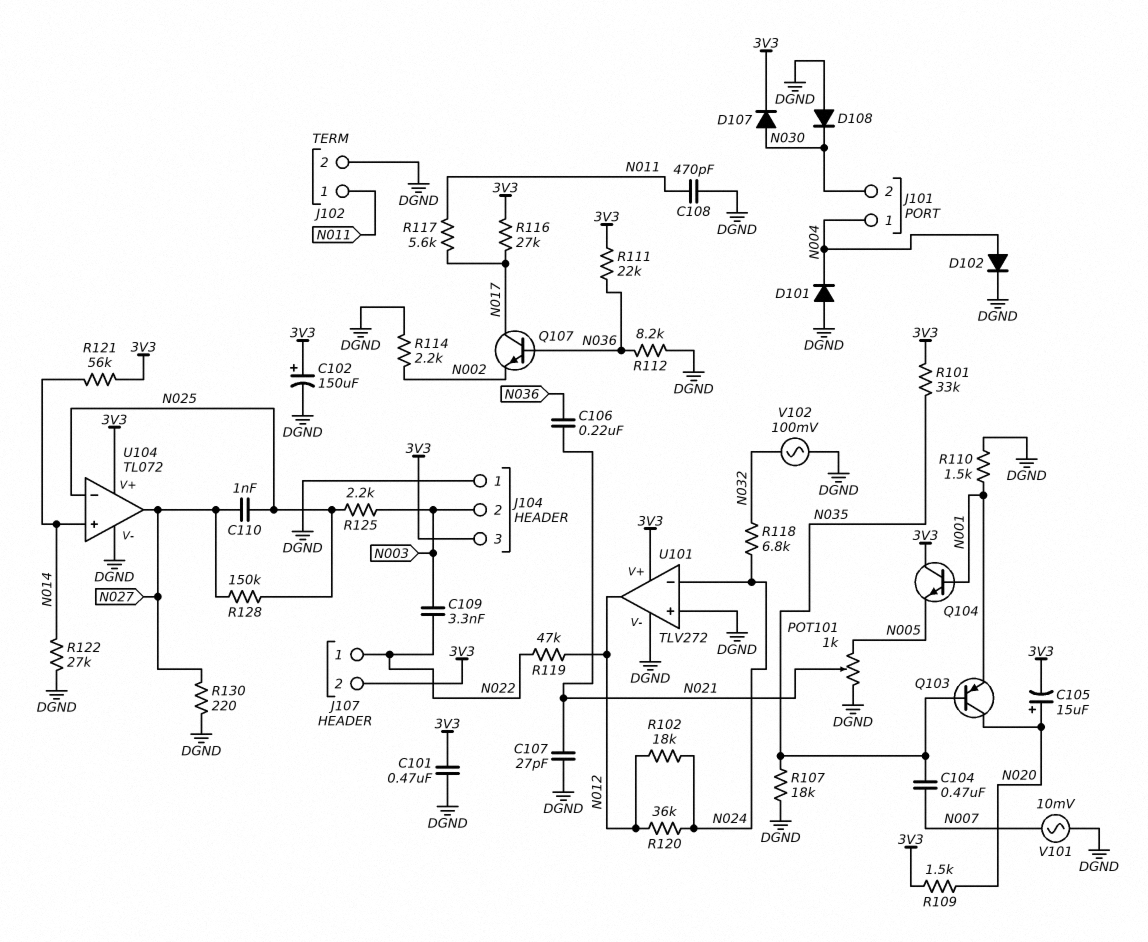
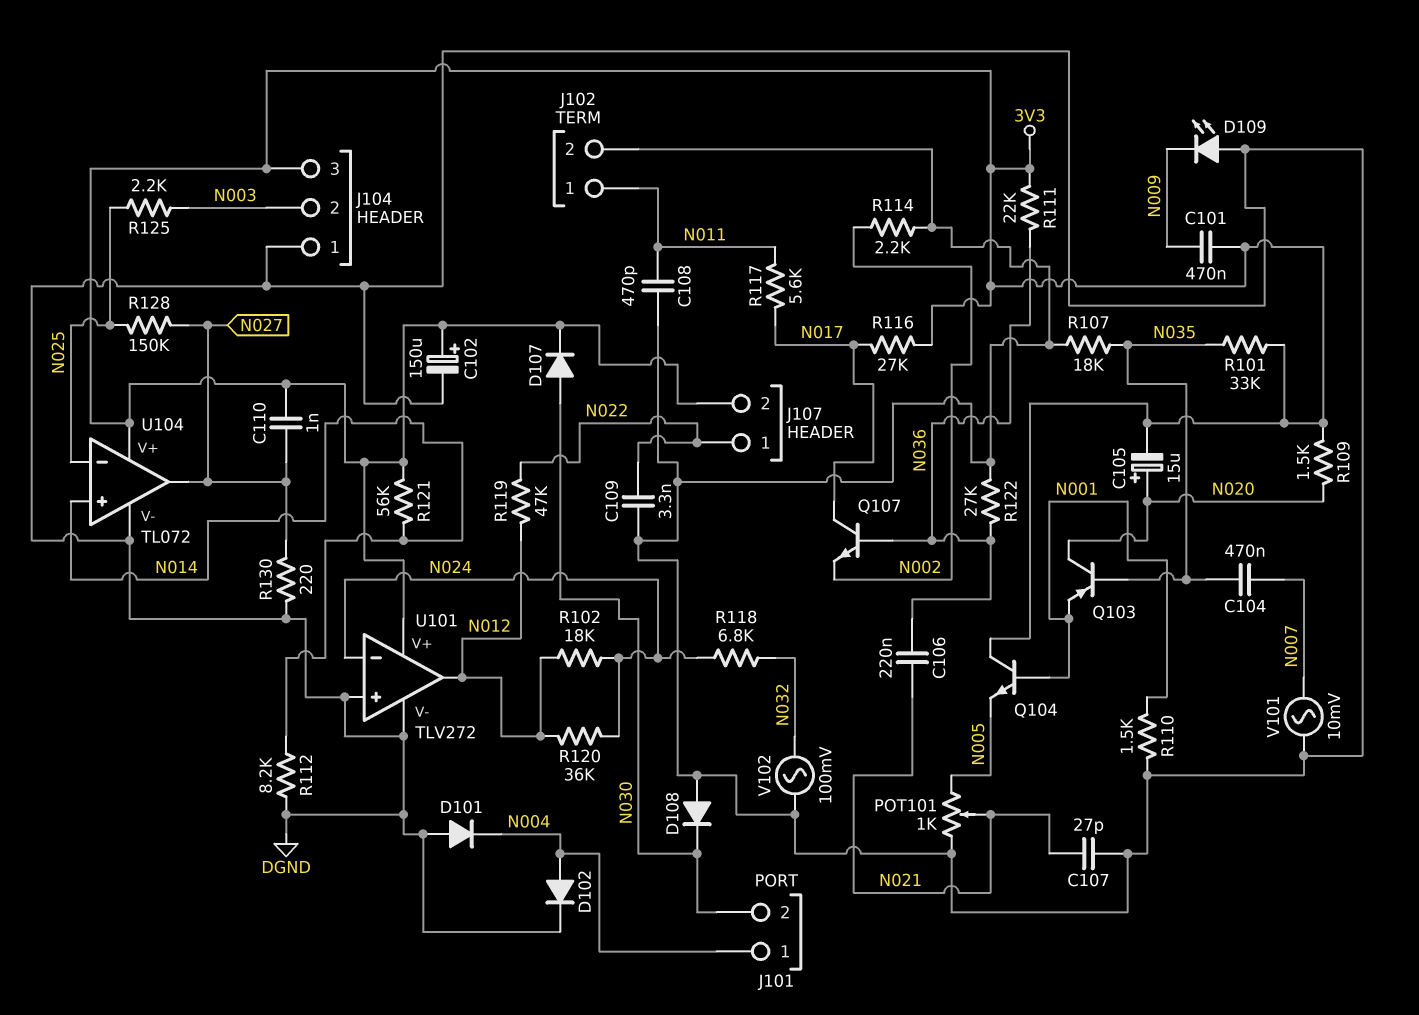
C101: 470nF (3V3, DGND) -> 470nF (3V3, N009)
C109: 3.3nF (N003, N022) -> 3.3nF (DGND, N022)
C110: 1nF (N025, N027) -> 1nF (3V3, N027)
D109: none -> LED (A DGND, K N009)
R112: 8.2k (DGND, N036) -> 8.2k (DGND, N014)
R122: 27k (DGND, N014) -> 27k (DGND, N036)

